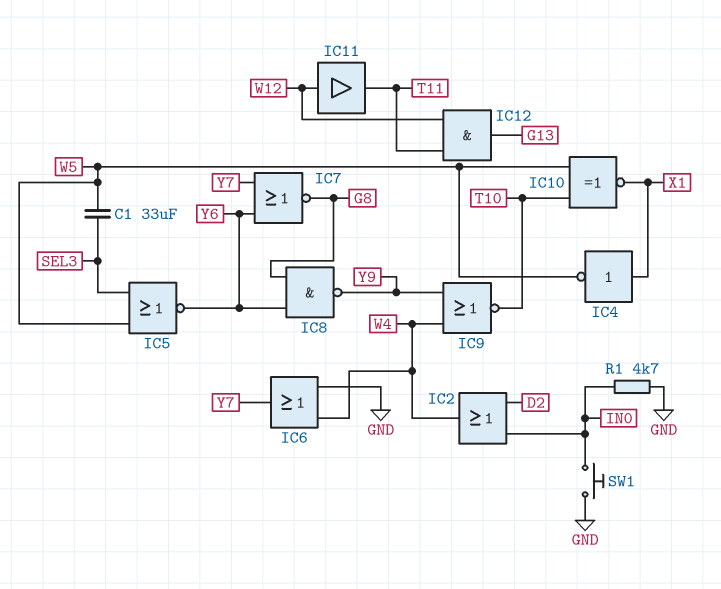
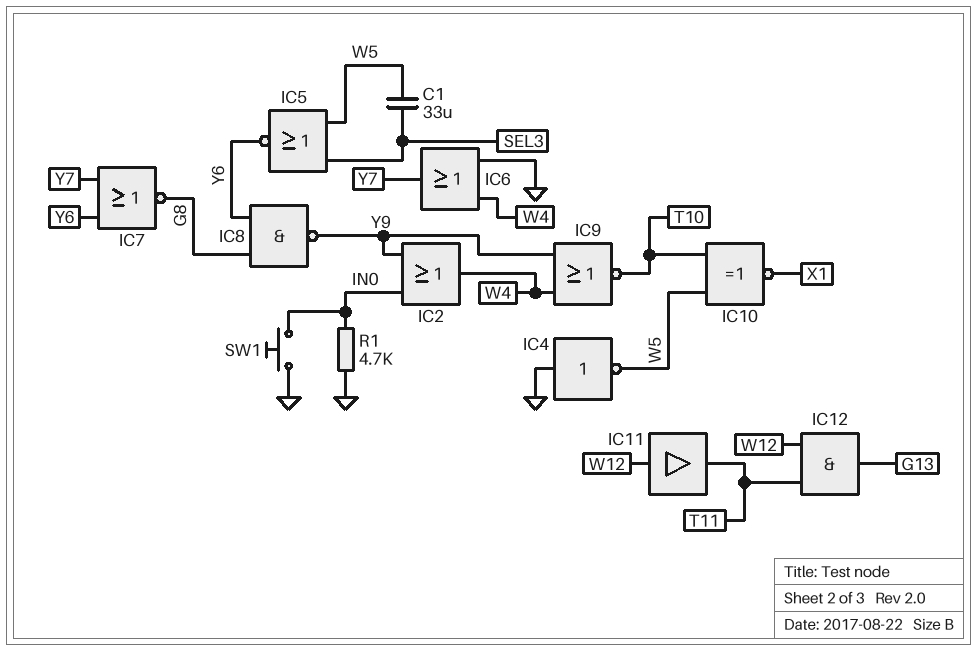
IC2: OR (in D2, in IN0, out W4) -> OR (in IN0, in Y9, out W4)
IC4: NOT (in X1, out W5) -> NOT (in GND, out W5)

